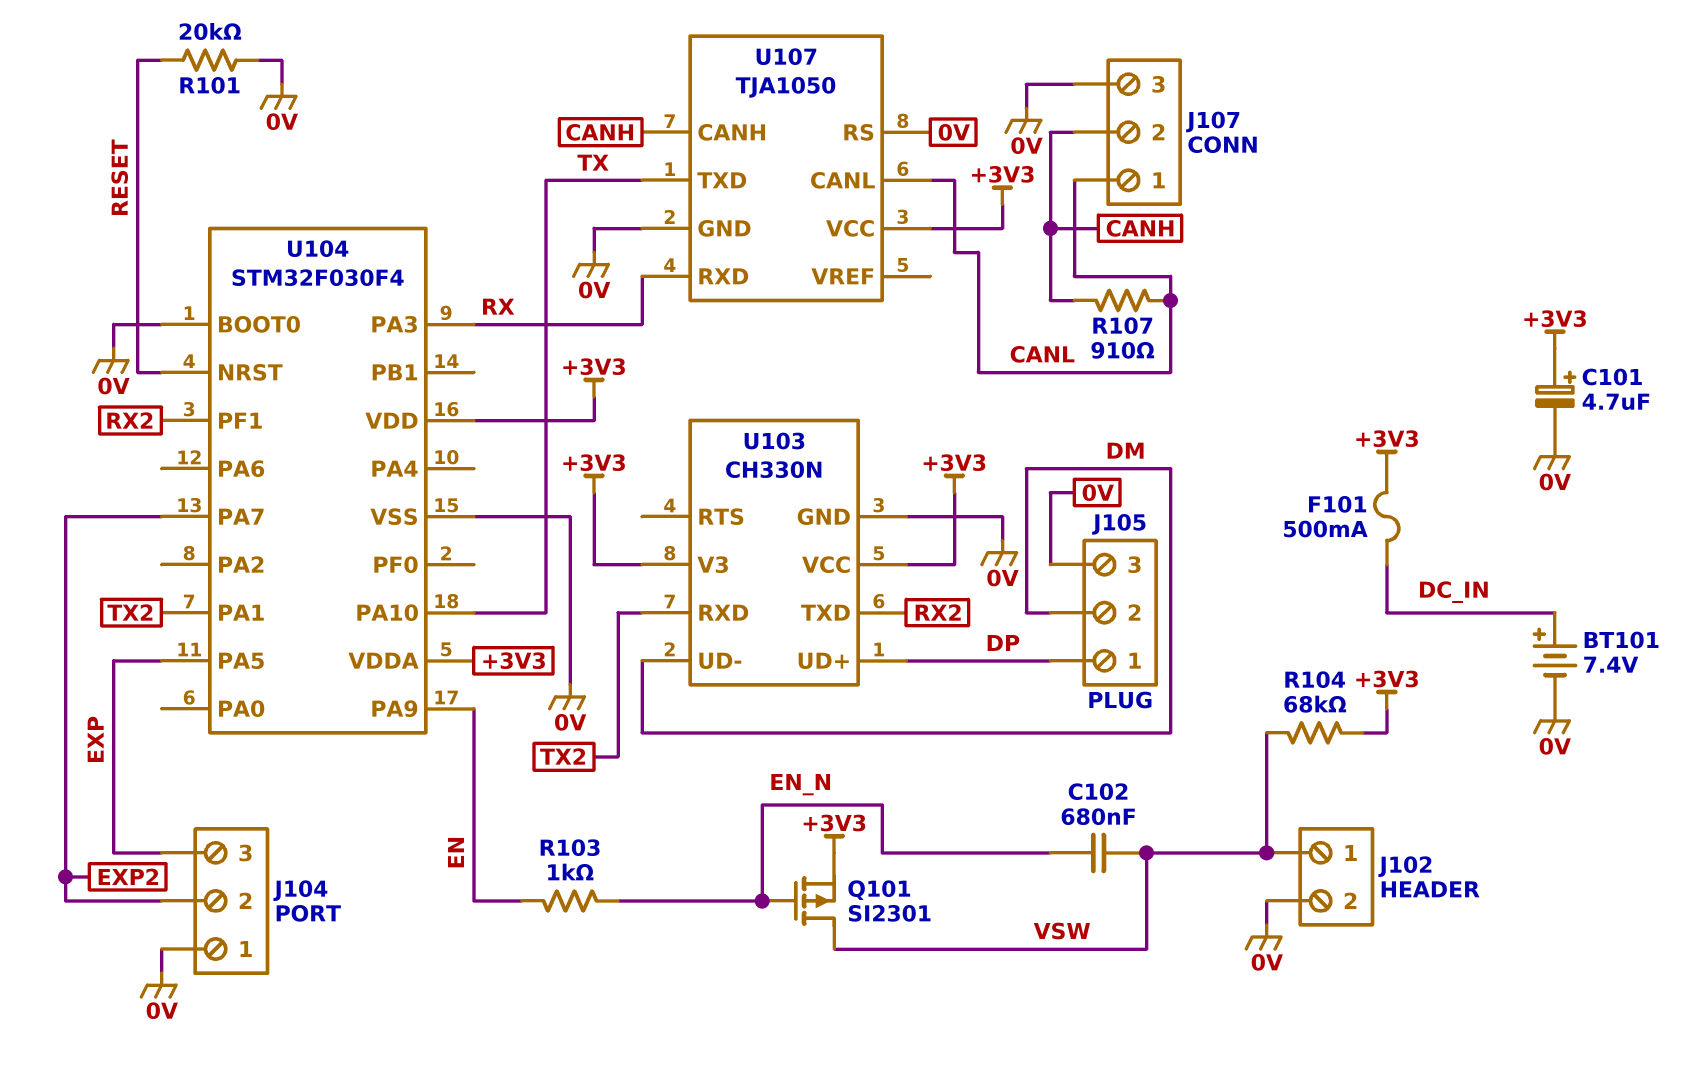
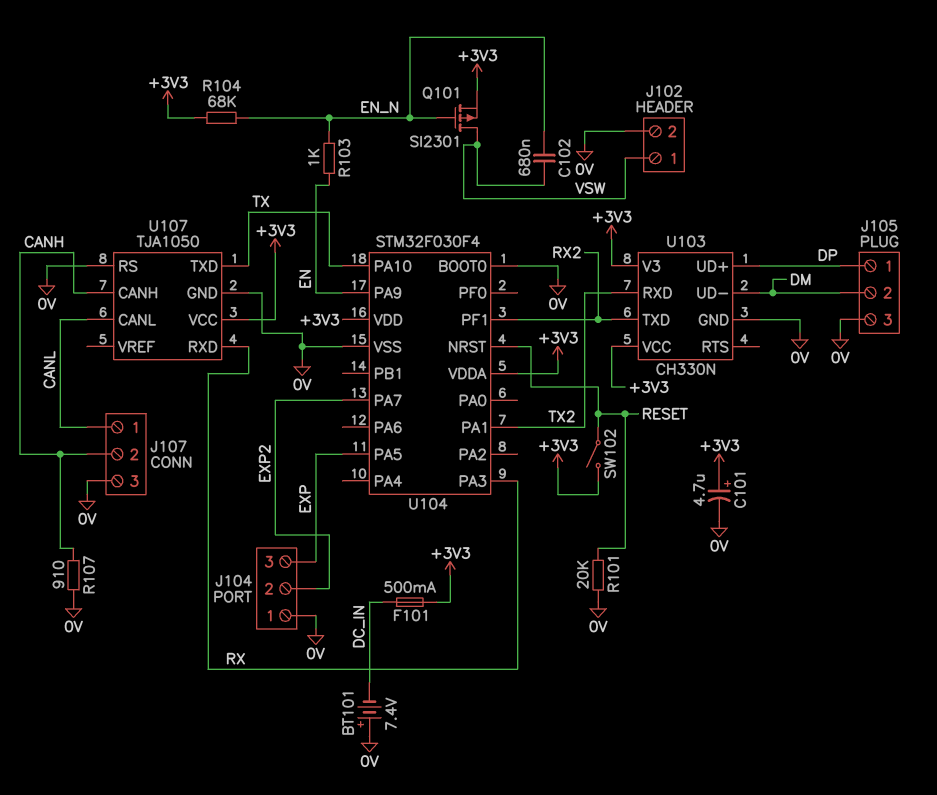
BT101: 7.4V (plus DC_IN, minus 0V) -> 7.4V (plus 0V, minus DC_IN)
R104: 68k (+3V3, VSW) -> 68k (+3V3, EN_N)
R107: 910 (CANH, CANL) -> 910 (0V, CANH)
SW102: none -> switch (+3V3, RESET)

